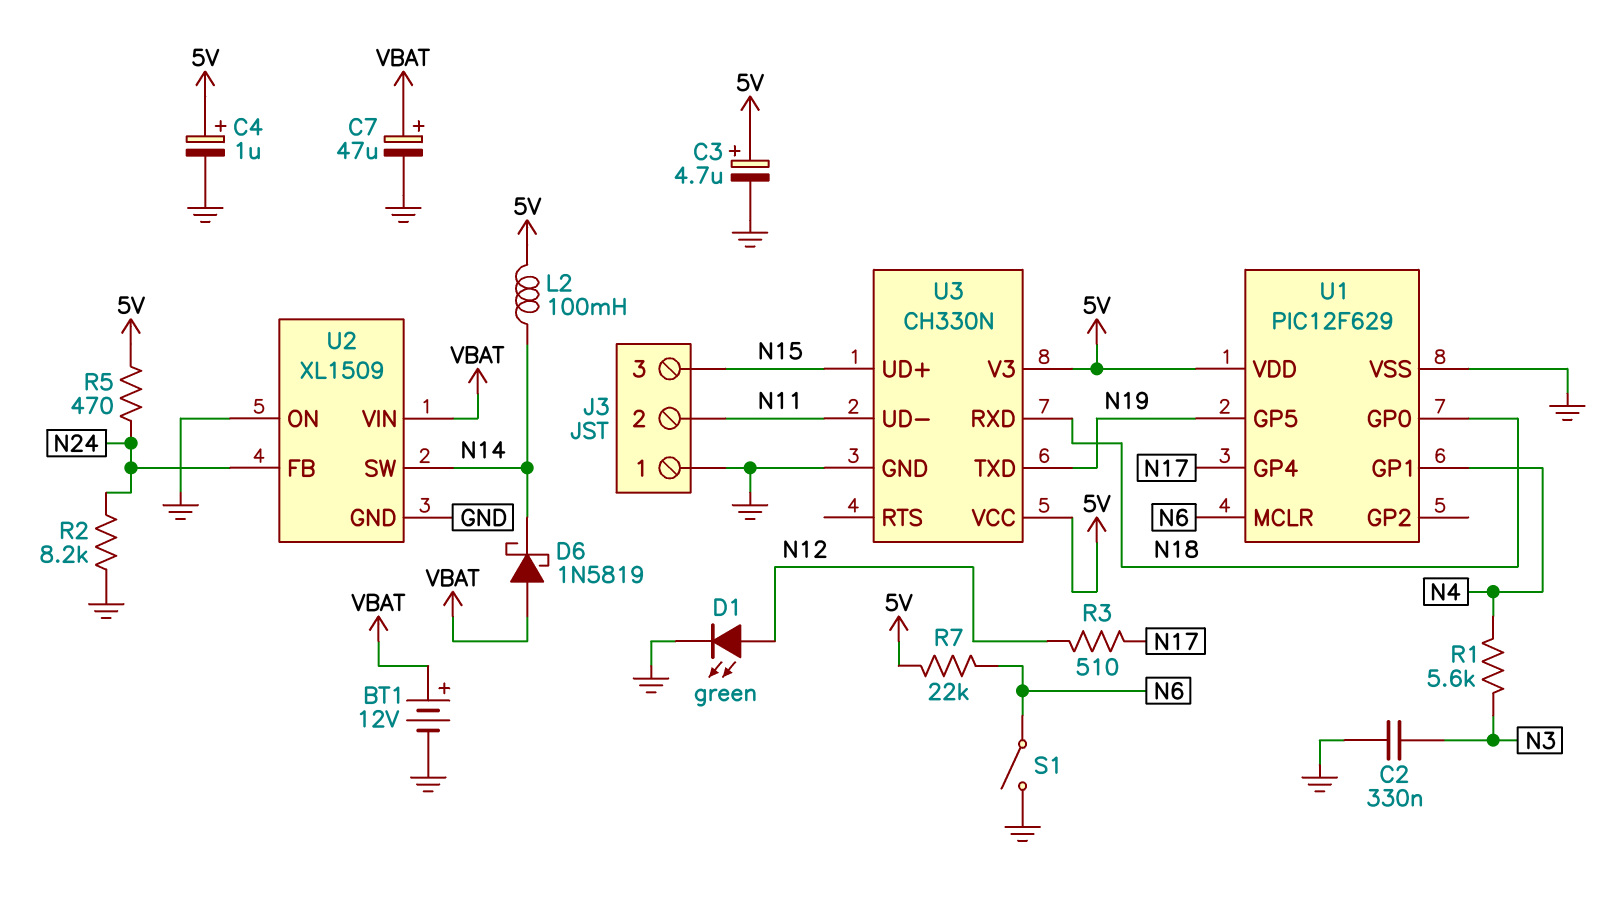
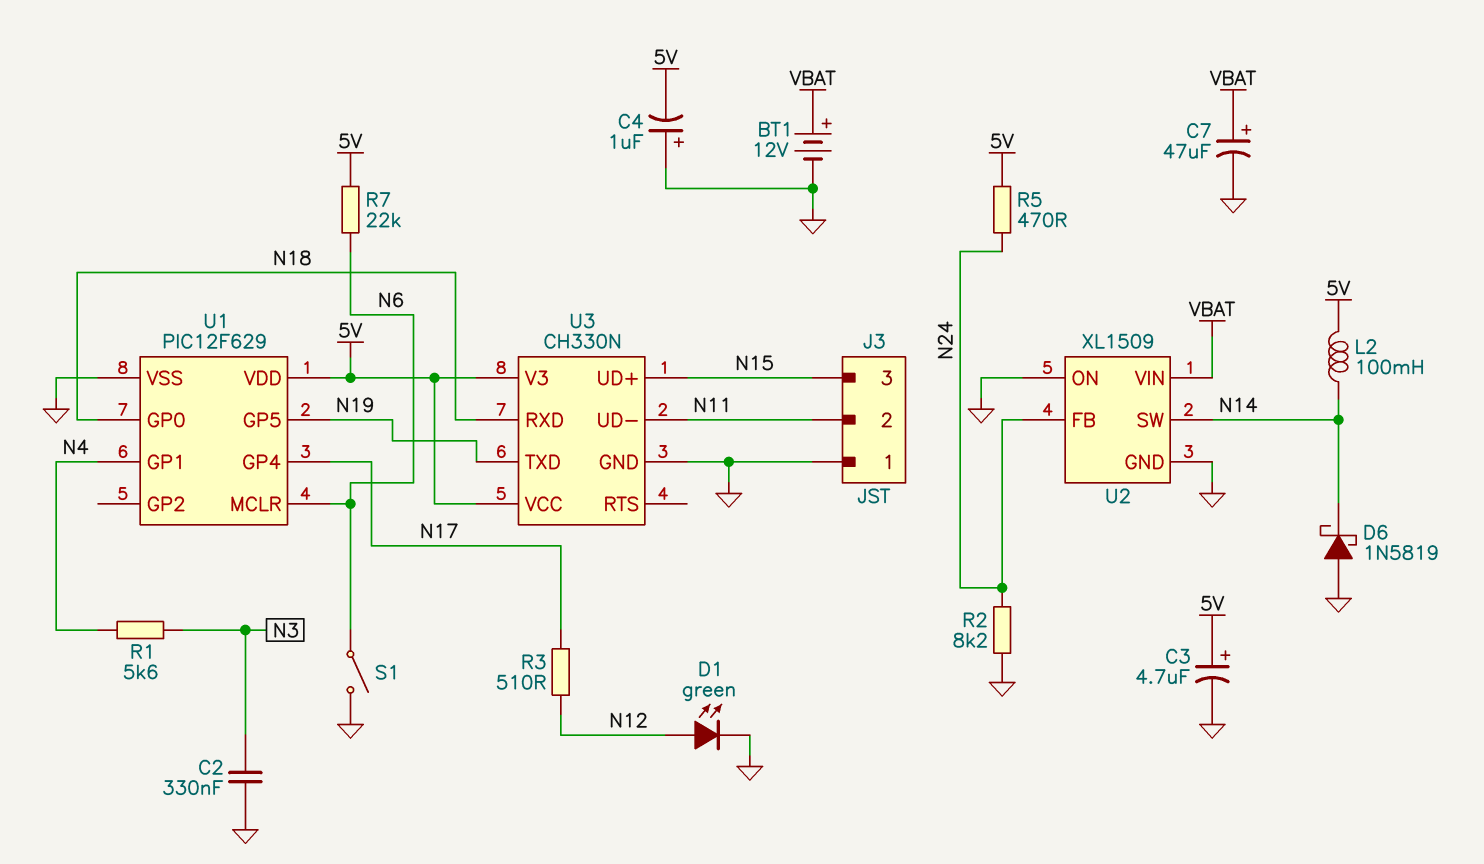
C4: 1uF (plus 5V, minus GND) -> 1uF (plus GND, minus 5V)
D6: schottky 1N5819 (A VBAT, K N14) -> schottky 1N5819 (A GND, K N14)

